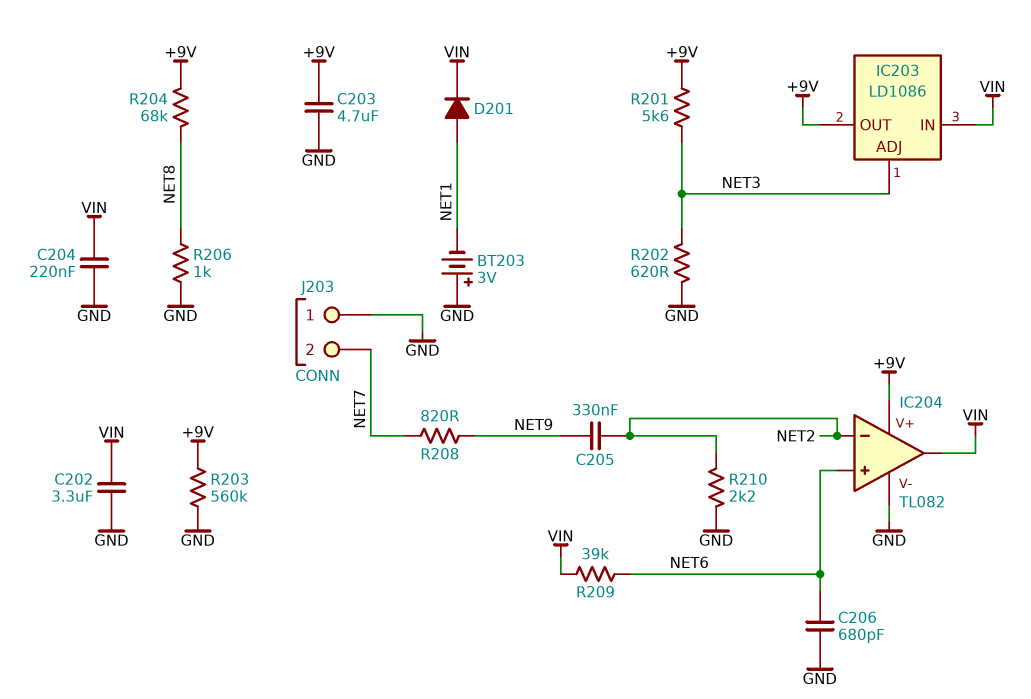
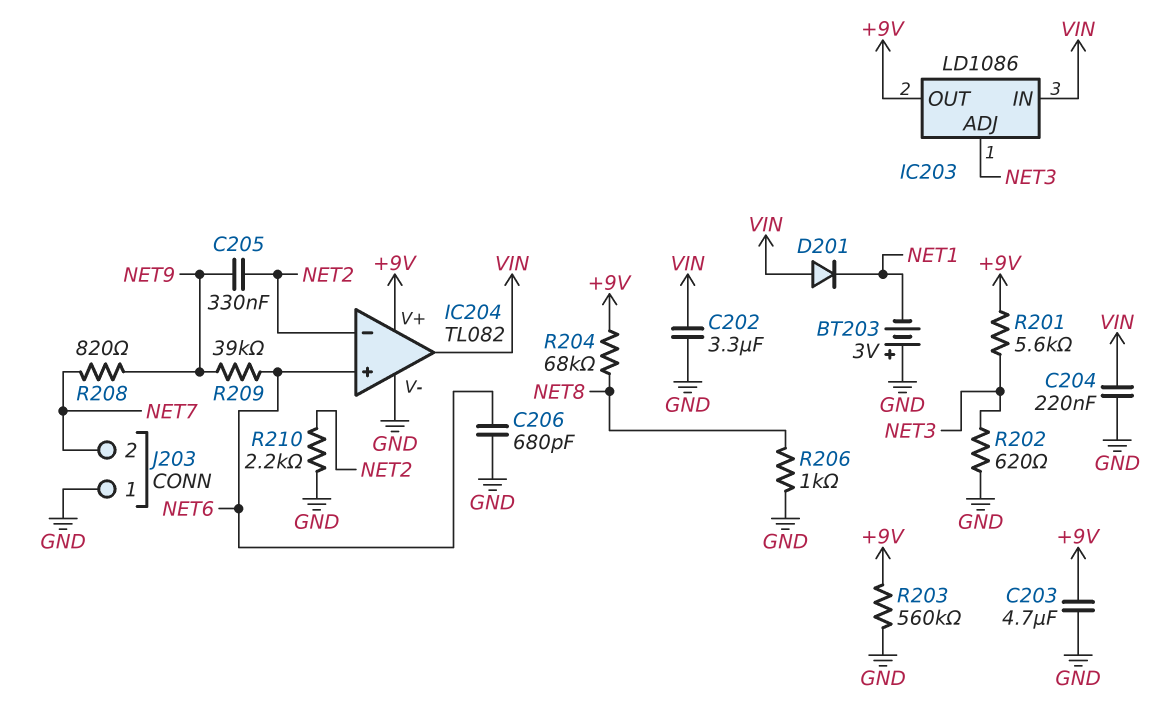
D201: diode (A NET1, K VIN) -> diode (A VIN, K NET1)
R209: 39k (NET6, VIN) -> 39k (NET6, NET9)

